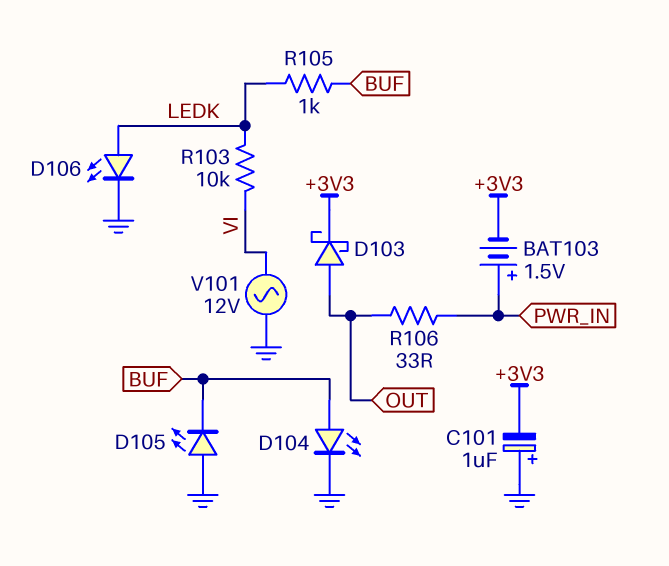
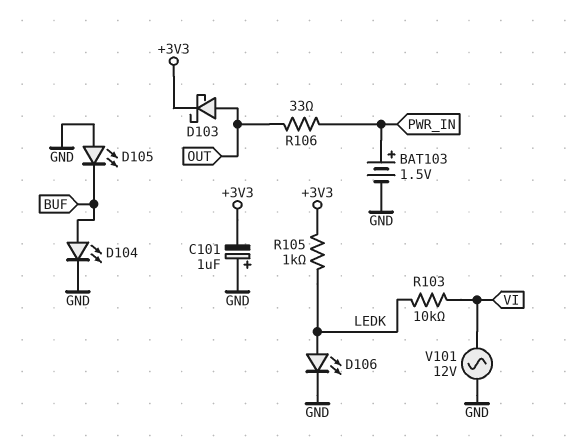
BAT103: 1.5V (plus PWR_IN, minus +3V3) -> 1.5V (plus PWR_IN, minus GND)
R105: 1k (BUF, LEDK) -> 1k (+3V3, LEDK)

